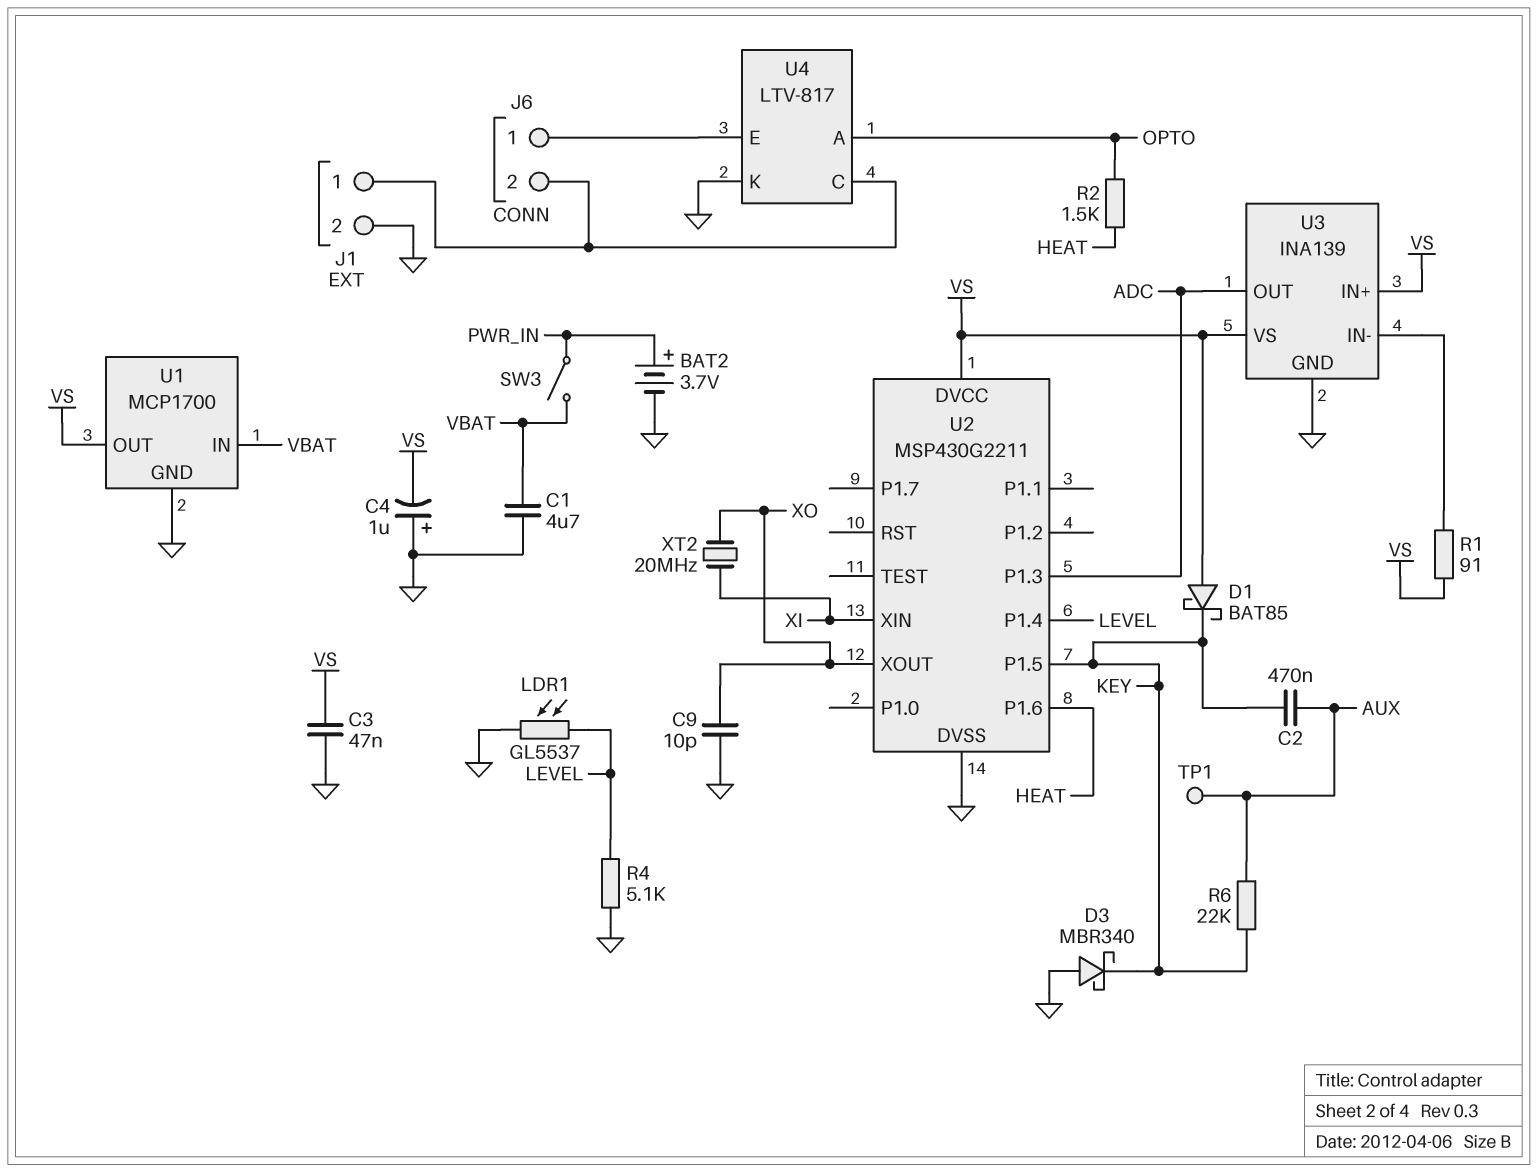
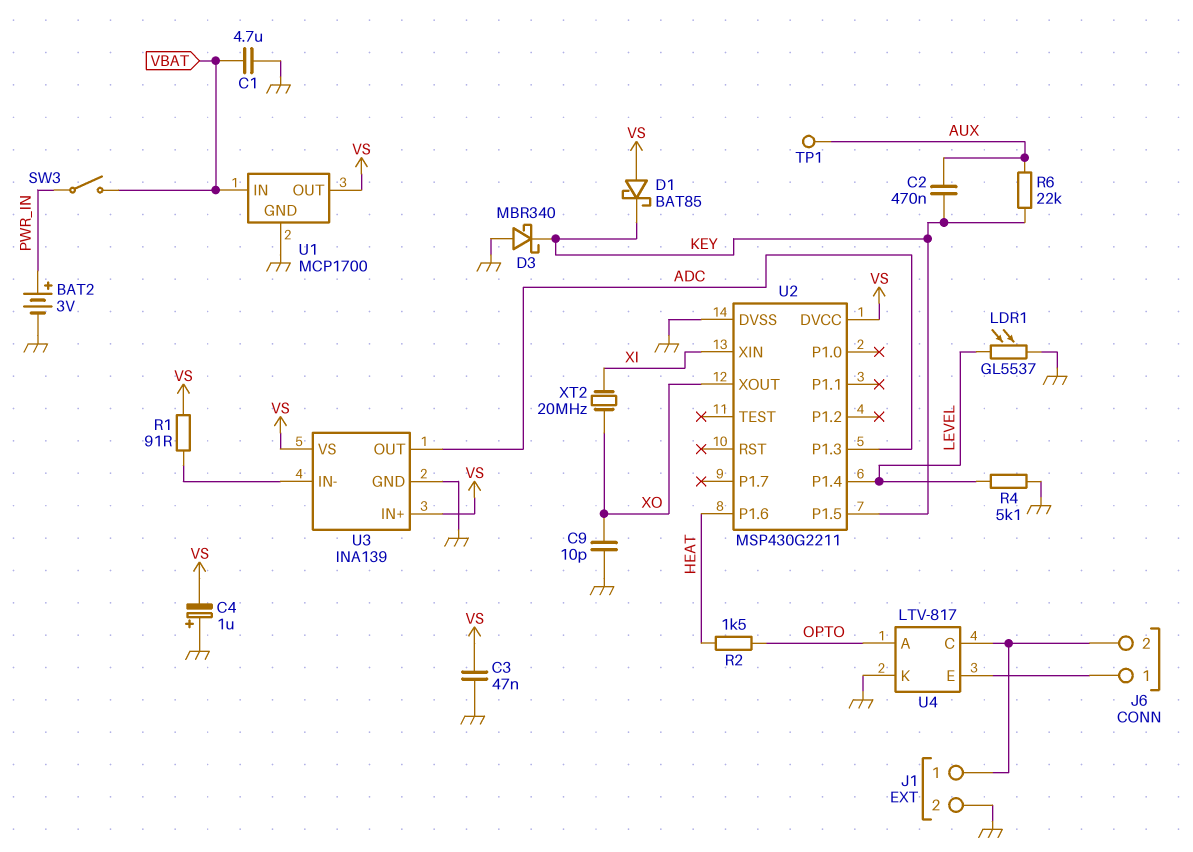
BAT2: 3.7V (plus PWR_IN, minus GND) -> 3V (plus PWR_IN, minus GND)

